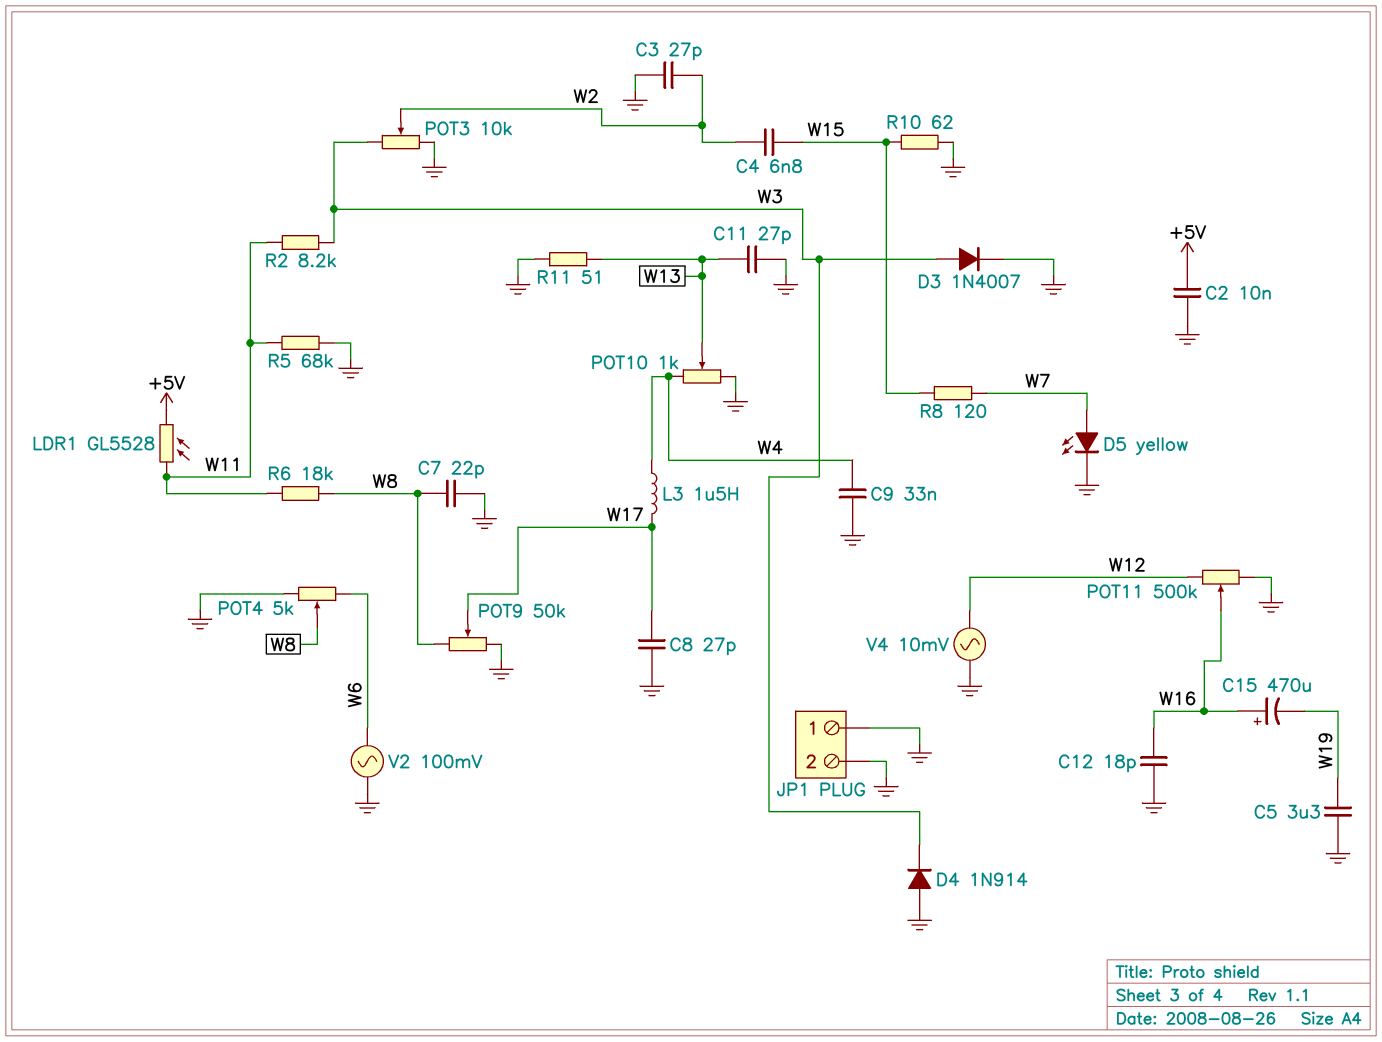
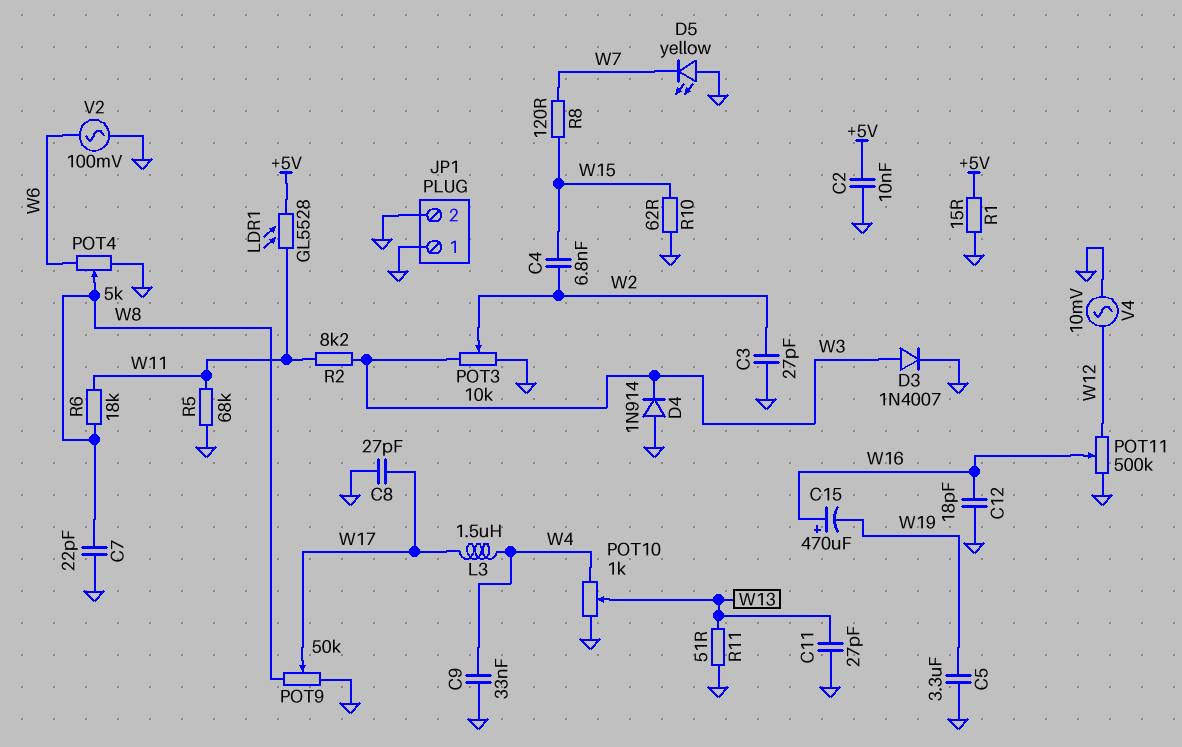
D5: LED yellow (A W7, K GND) -> LED yellow (A GND, K W7)
R1: none -> 15 (+5V, GND)

